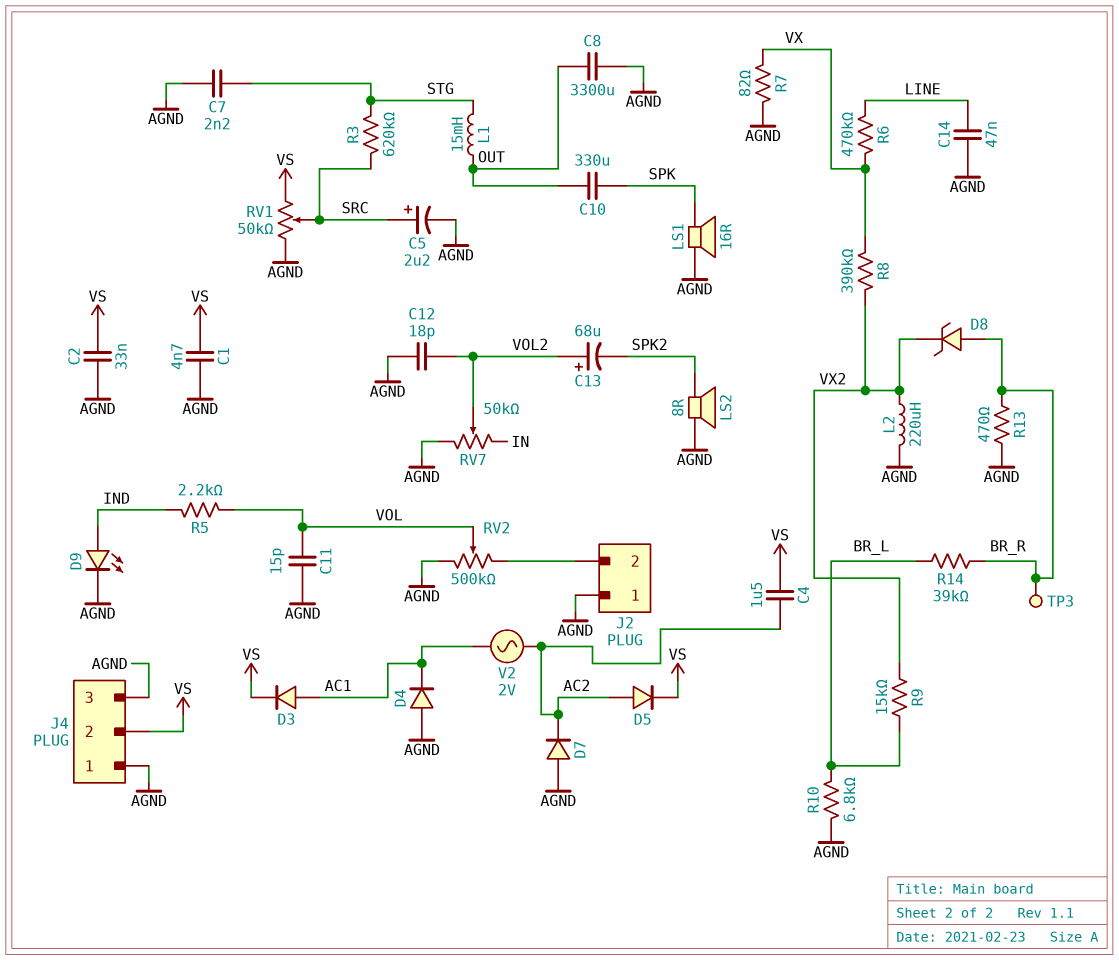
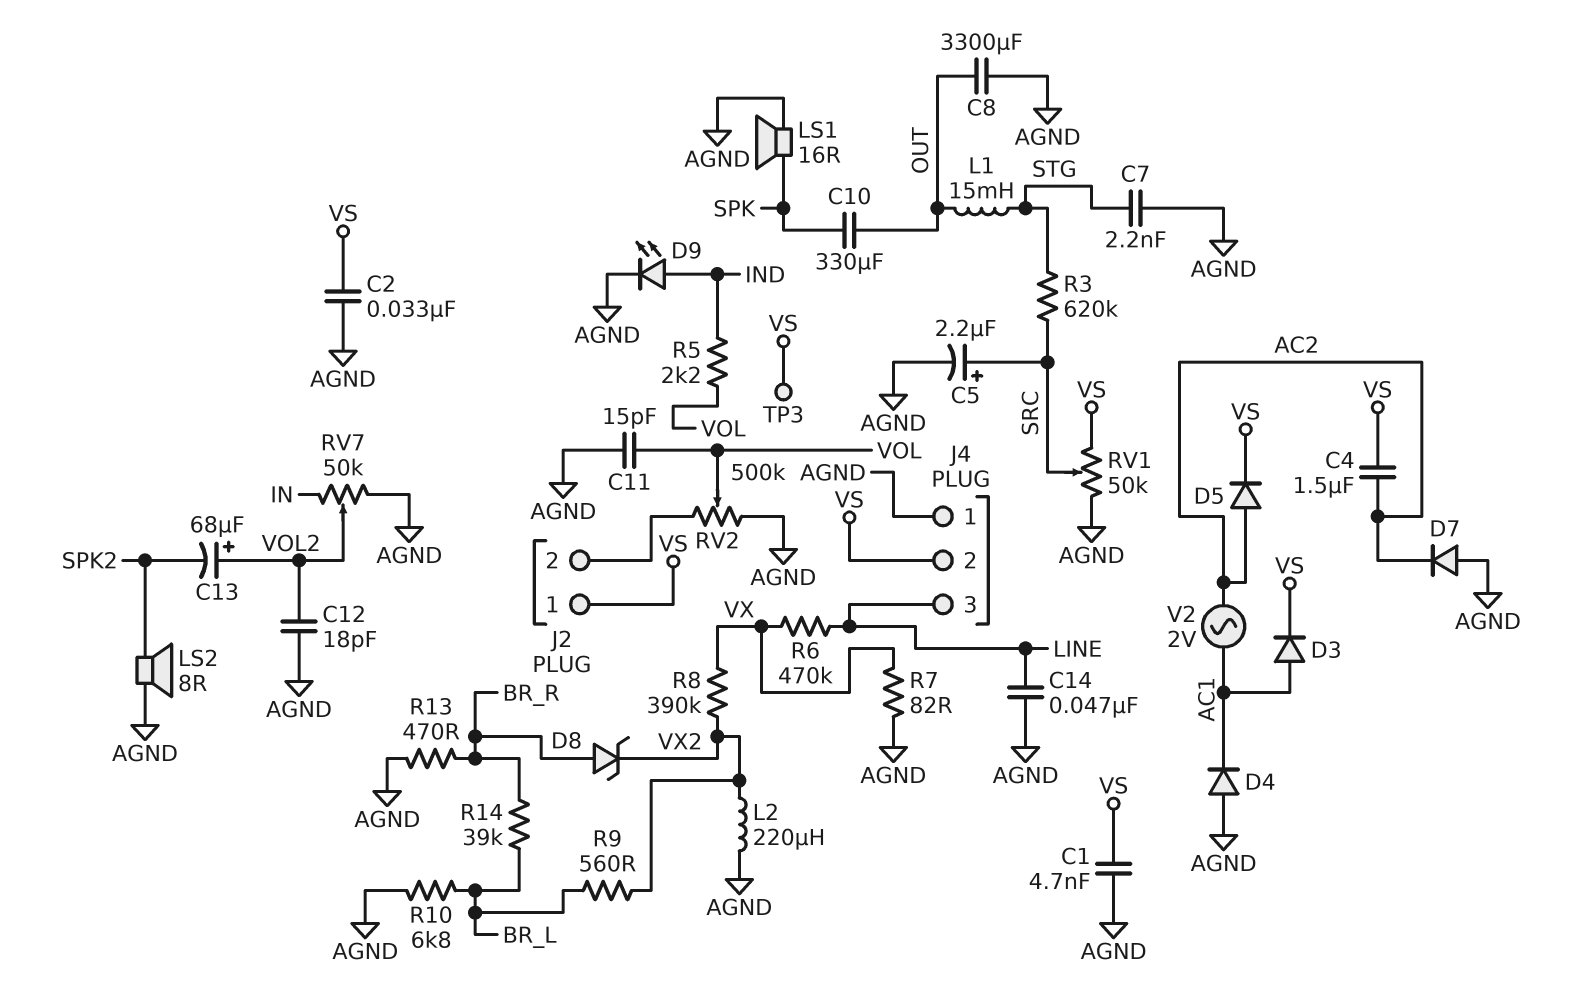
J2 pin 1: AGND -> VS
J4 pin 3: AGND -> LINE
R9: 15k (BR_L, VX2) -> 560 (BR_L, VX2)
TP3: test point (BR_R) -> test point (VS)

